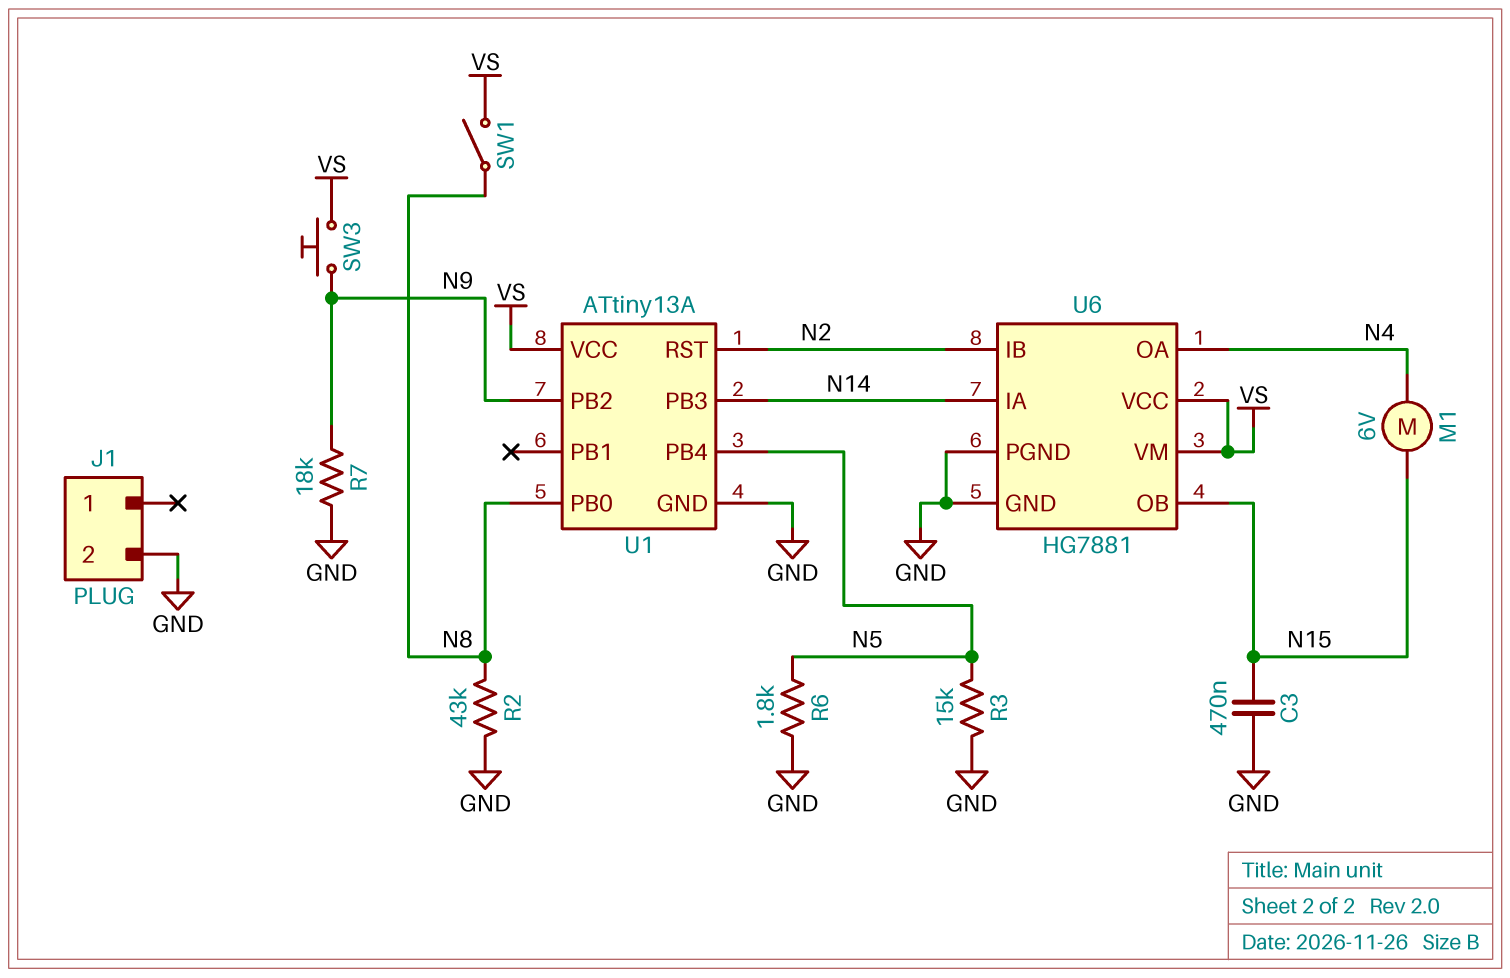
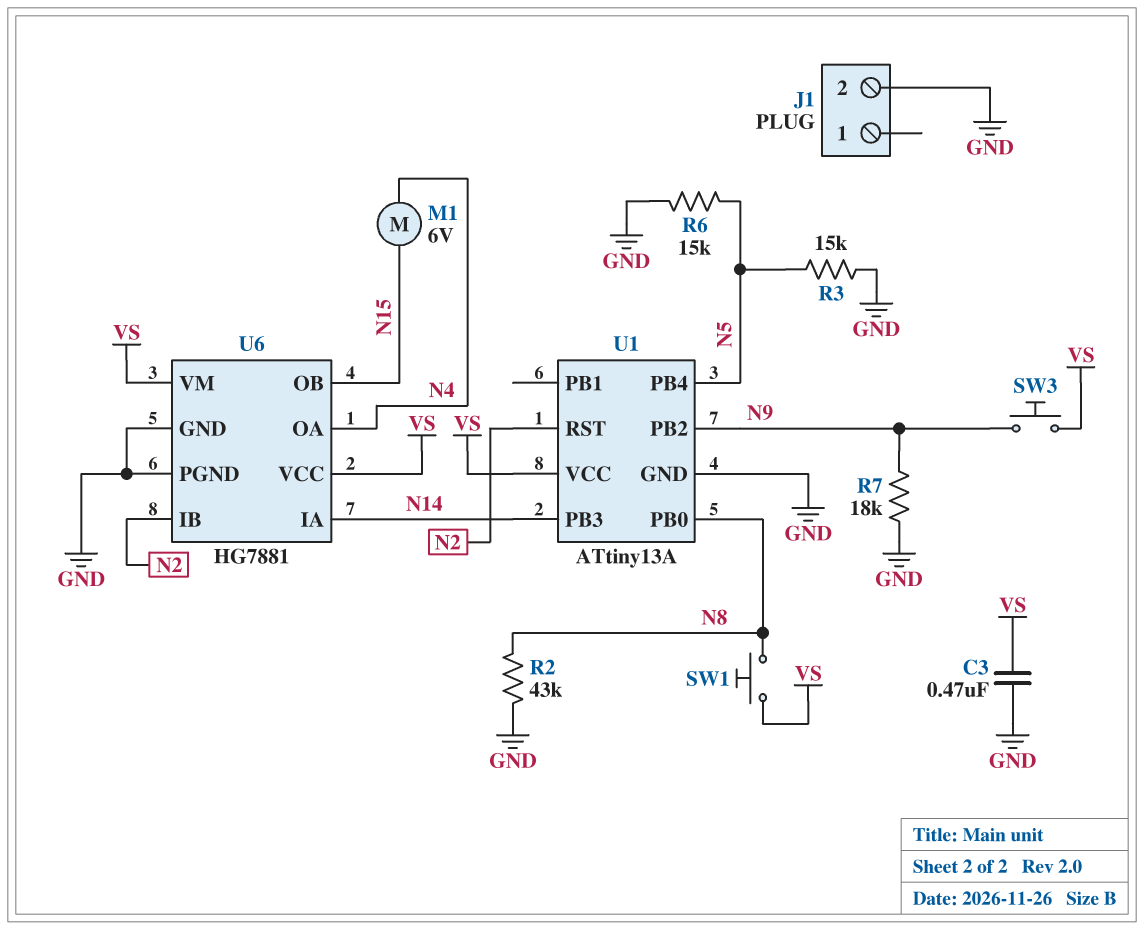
C3: 470nF (GND, N15) -> 470nF (GND, VS)
R6: 1.8k (GND, N5) -> 15k (GND, N5)
SW1: switch (N8, VS) -> button (N8, VS)

